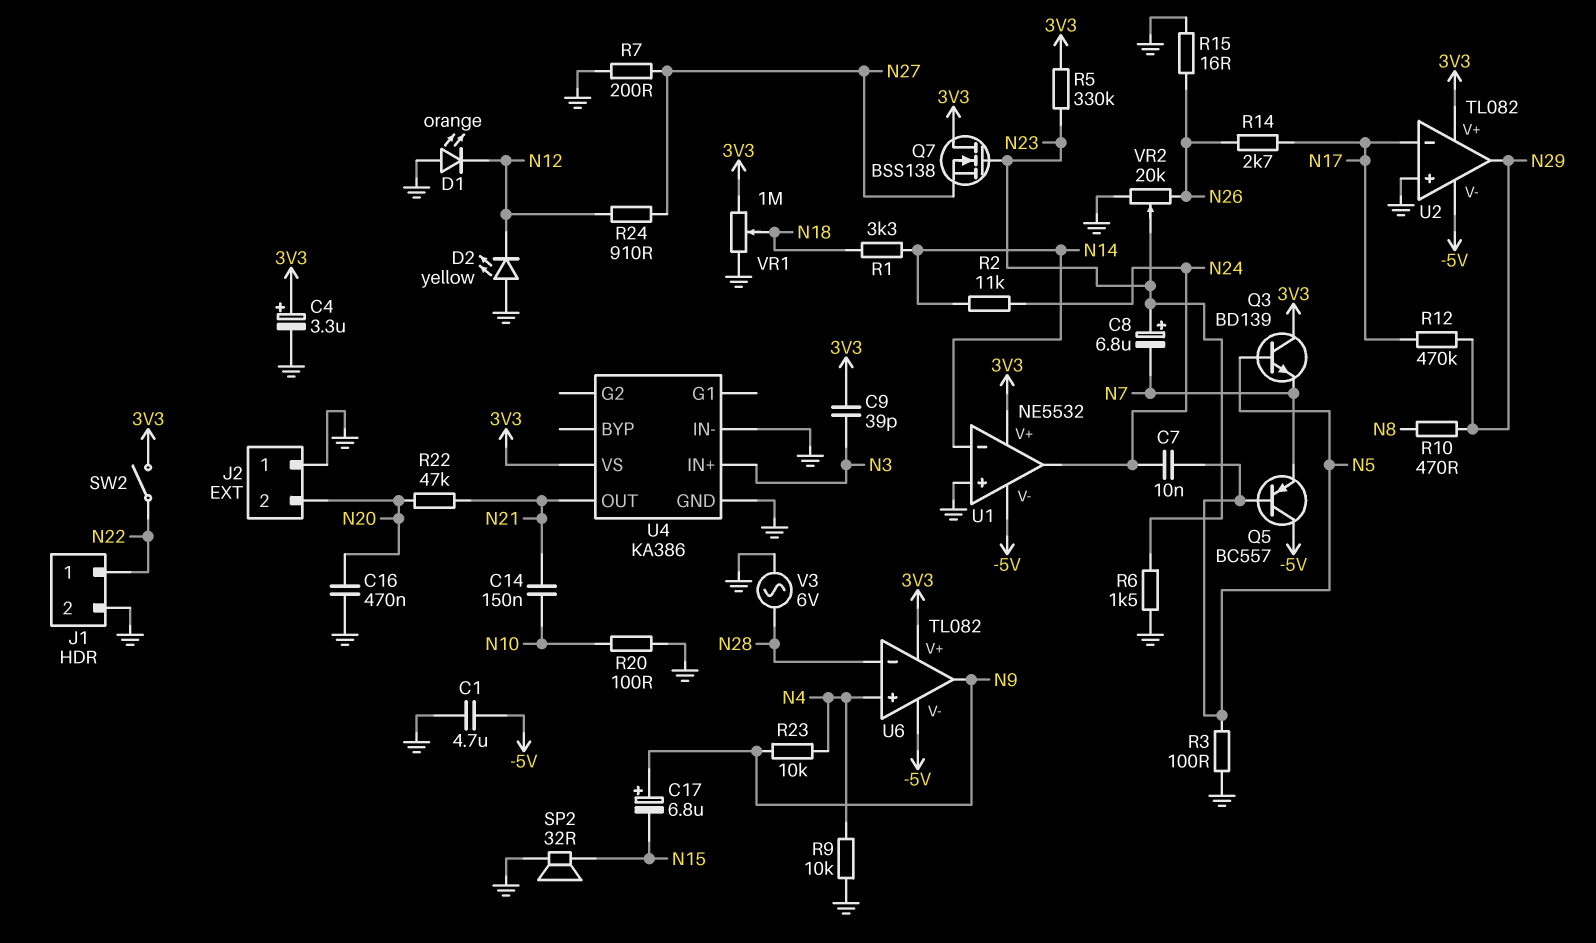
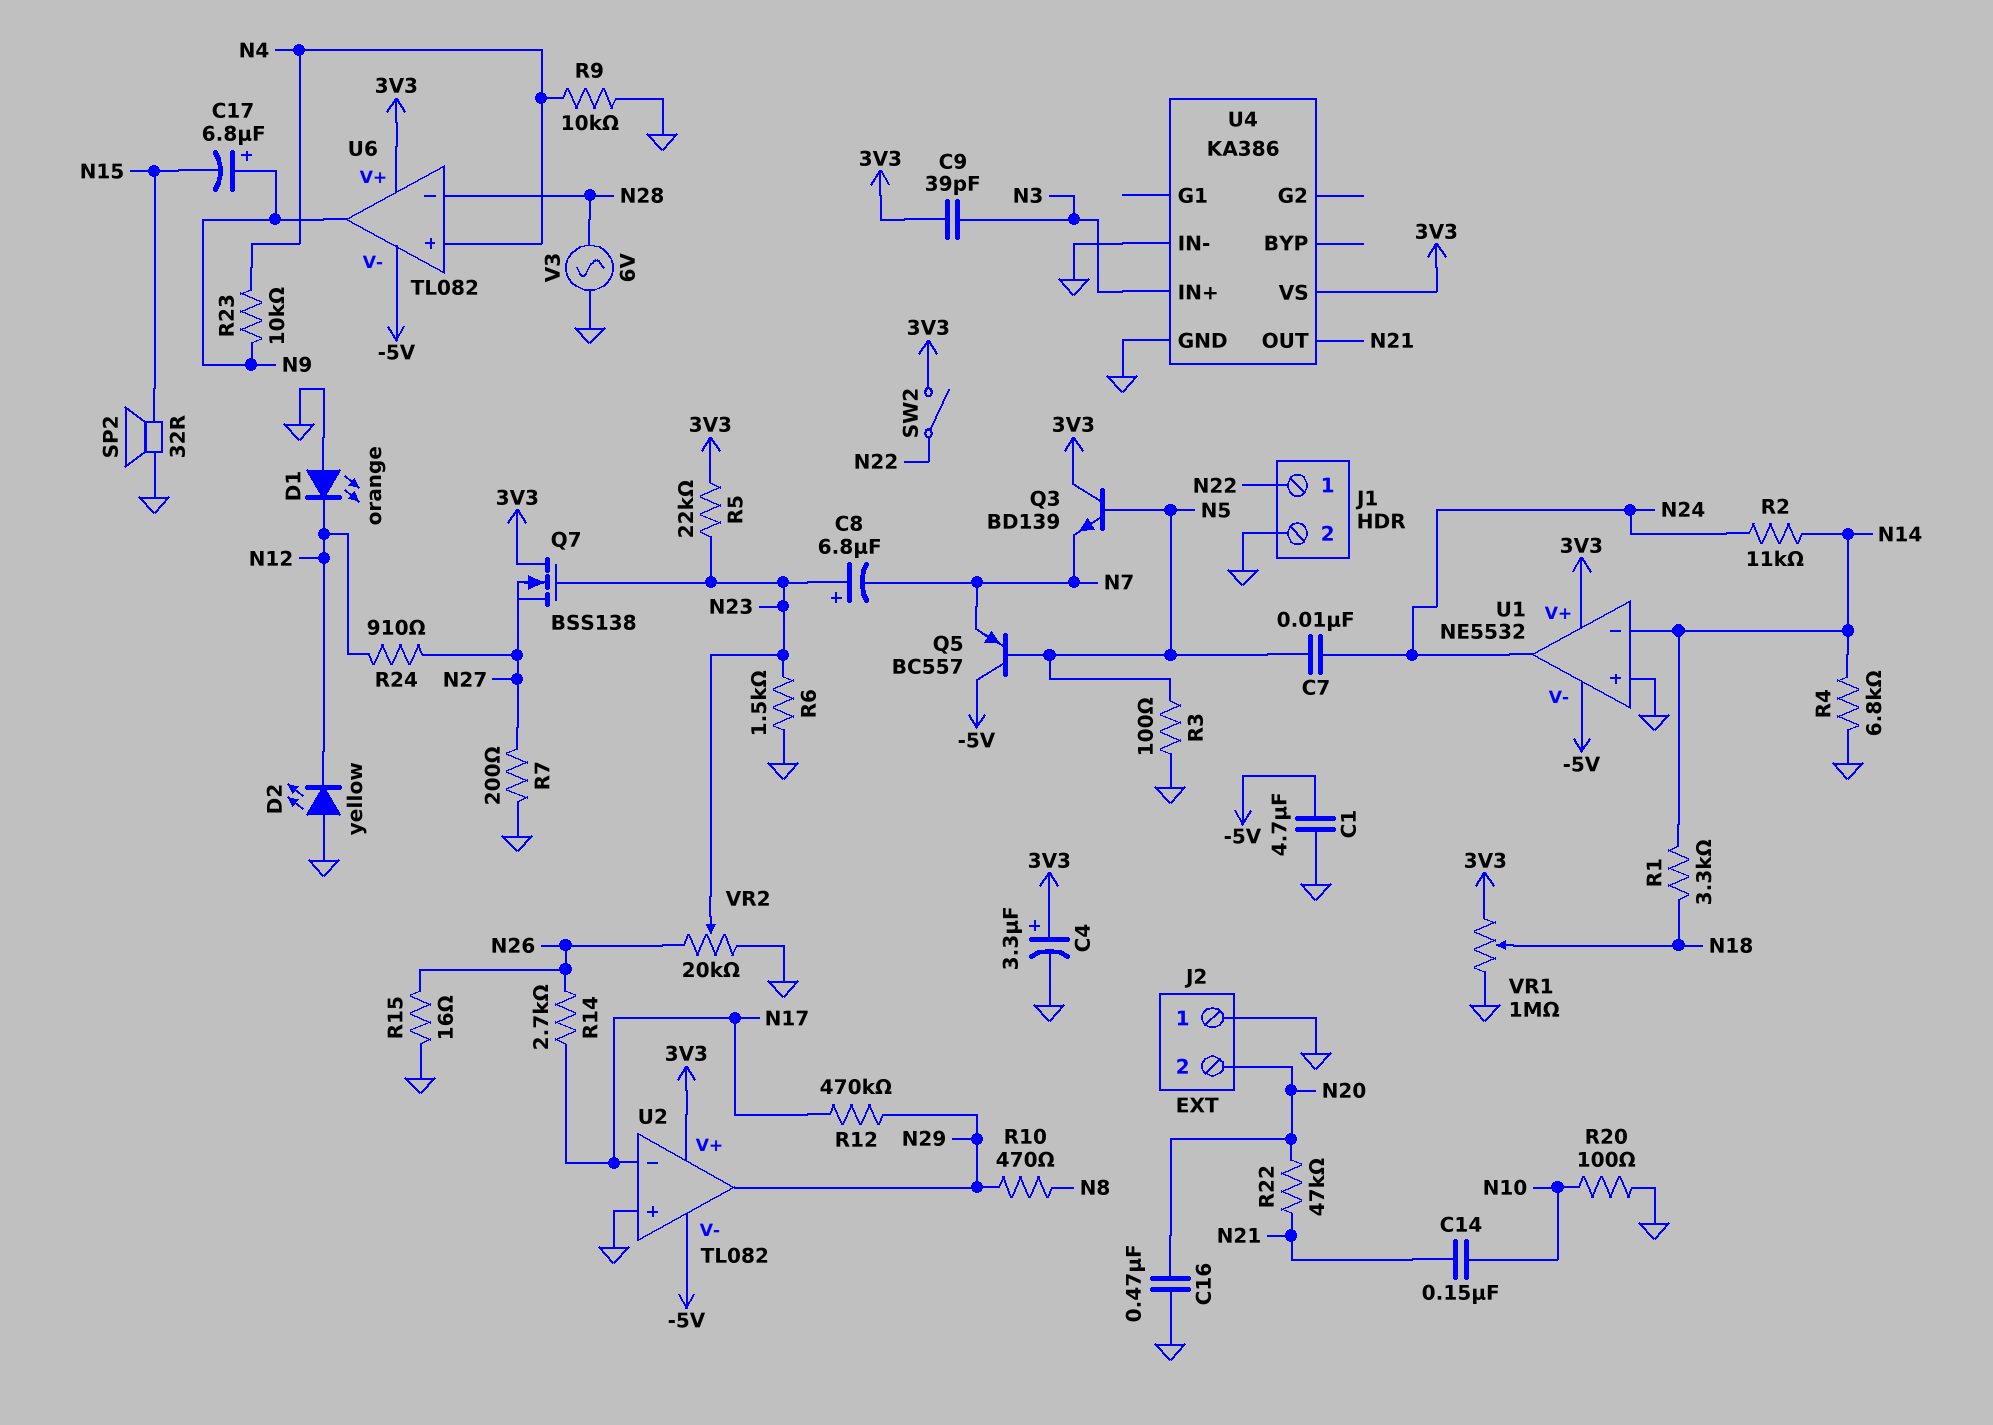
R4: none -> 6.8k (GND, N14)
R5: 330k (3V3, N23) -> 22k (3V3, N23)

